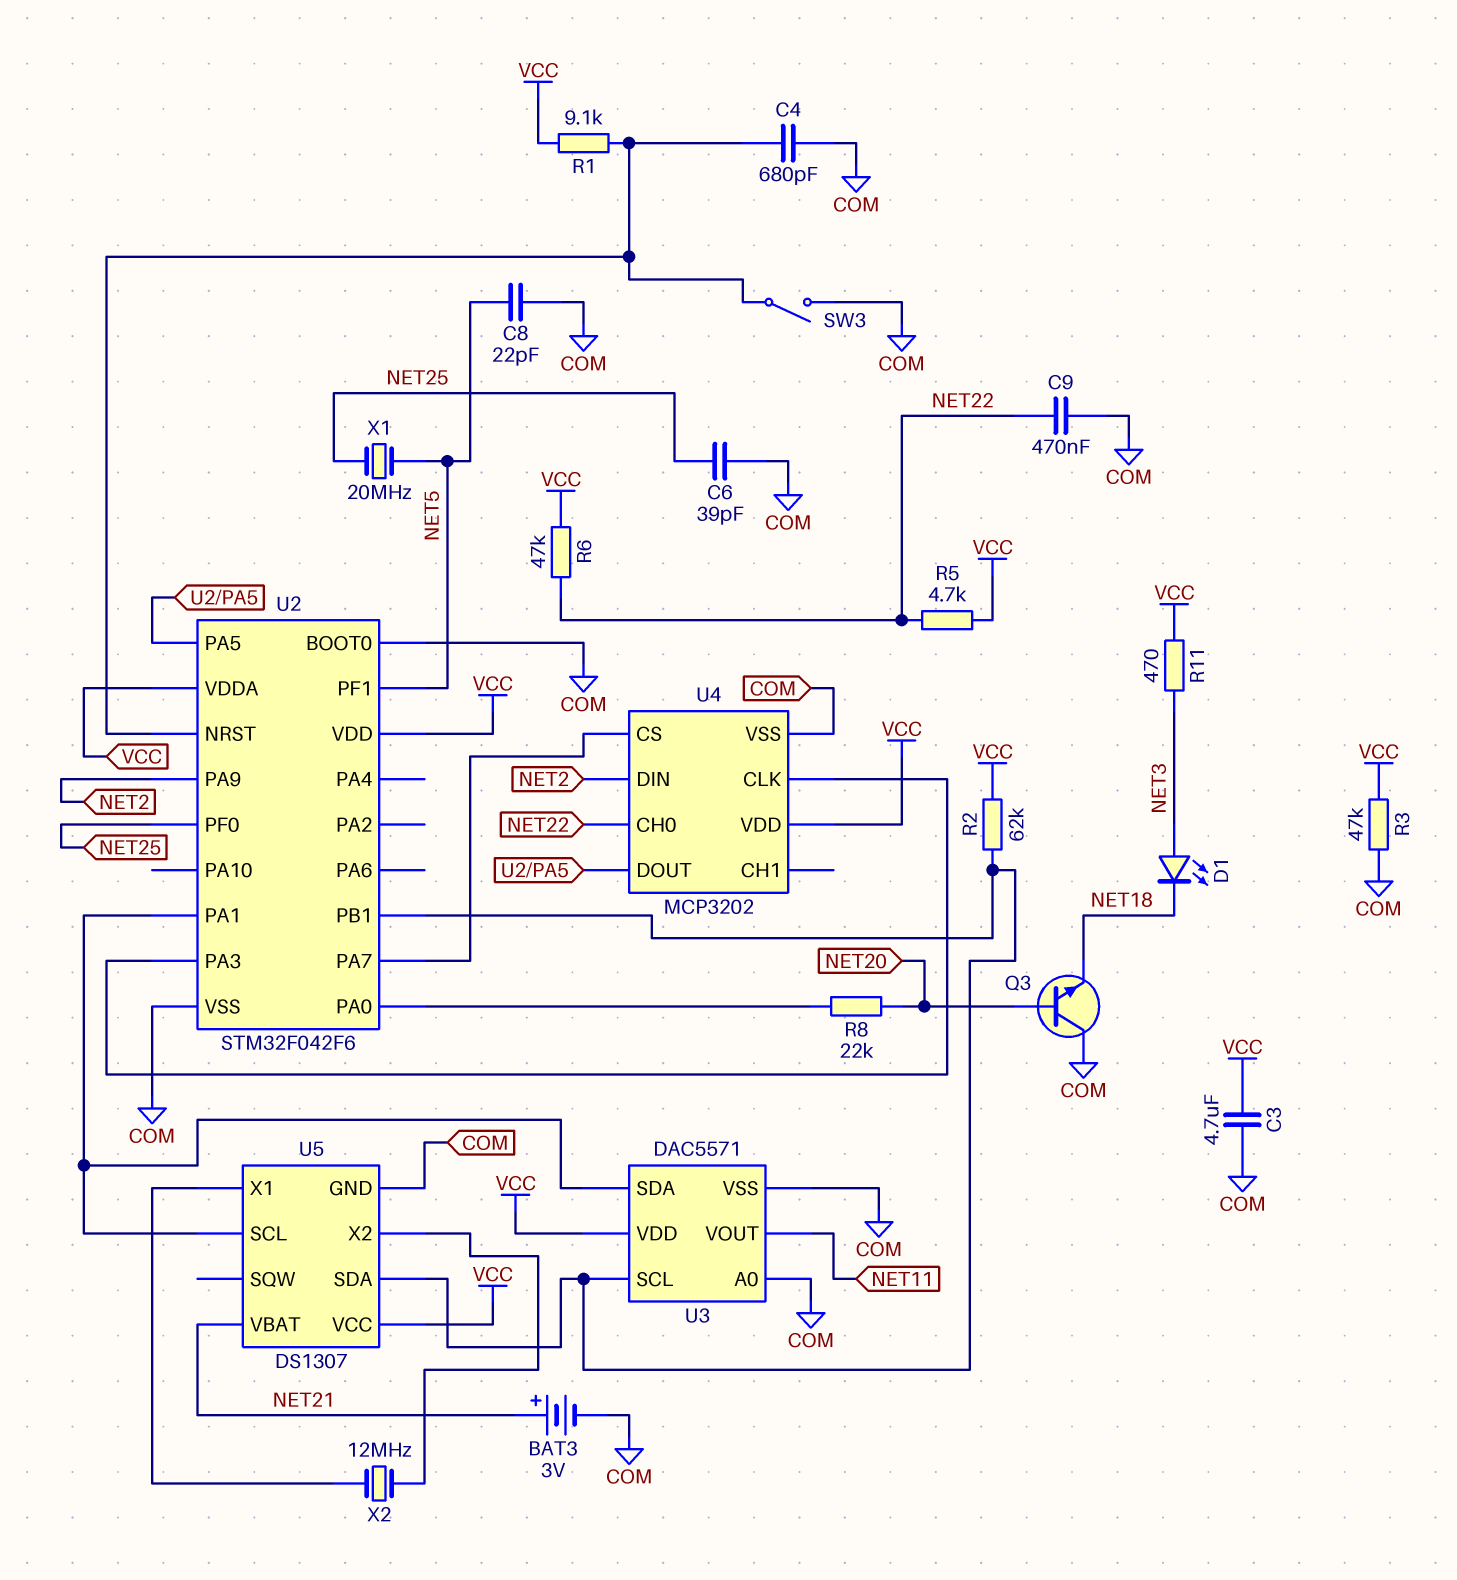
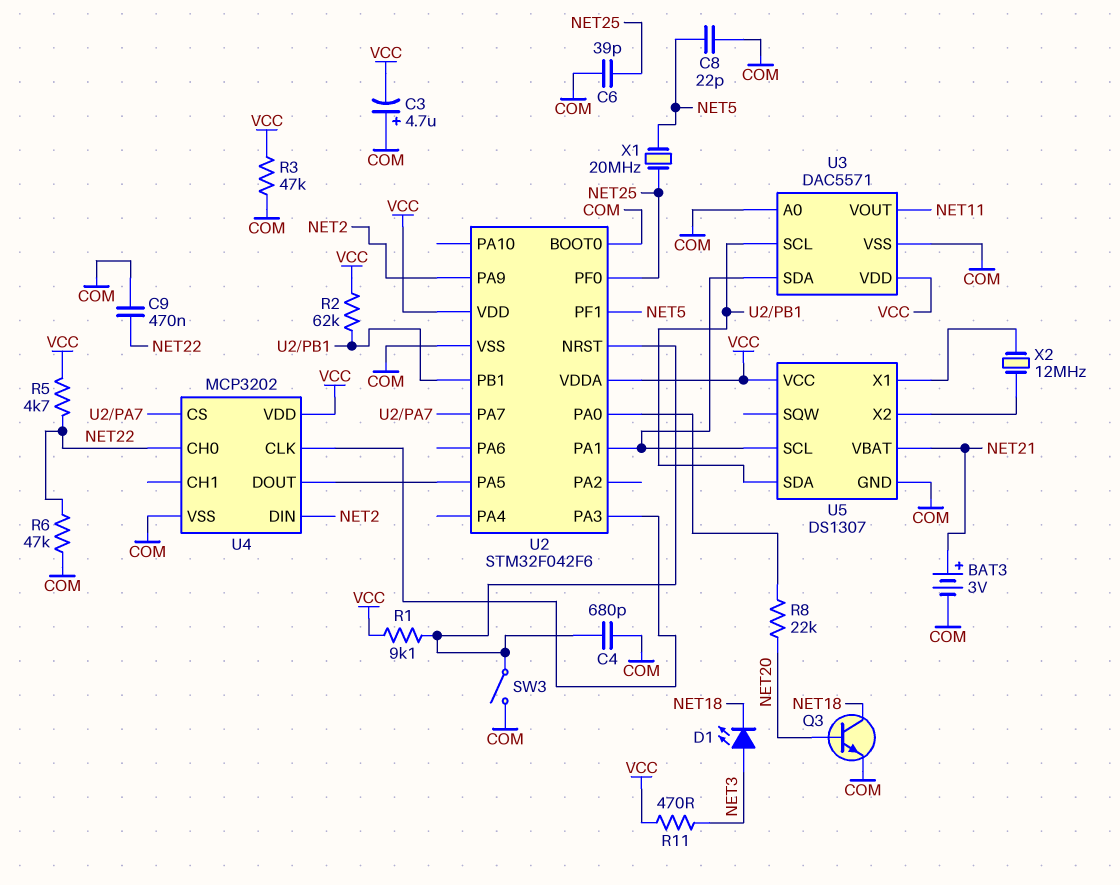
C3: 4.7uF (COM, VCC) -> 4.7uF (plus COM, minus VCC)
Q3: NPN (B NET20, C COM, E NET18) -> NPN (B NET20, C NET18, E COM)
R6: 47k (NET22, VCC) -> 47k (COM, NET22)

